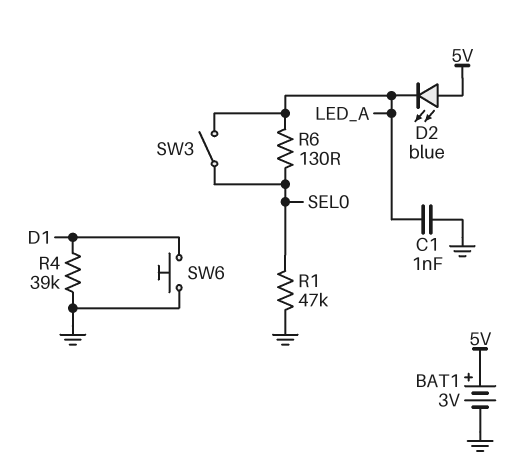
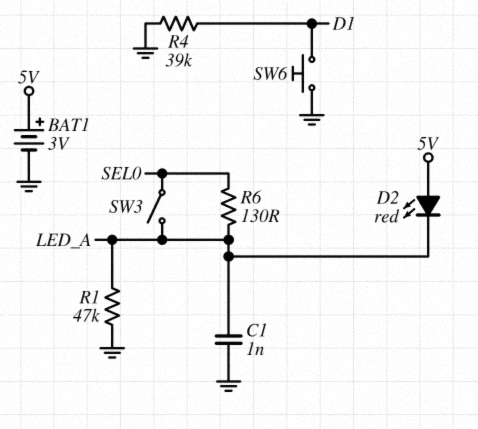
D2: LED blue (A 5V, K LED_A) -> LED red (A 5V, K LED_A)
R1: 47k (GND, SEL0) -> 47k (GND, LED_A)

